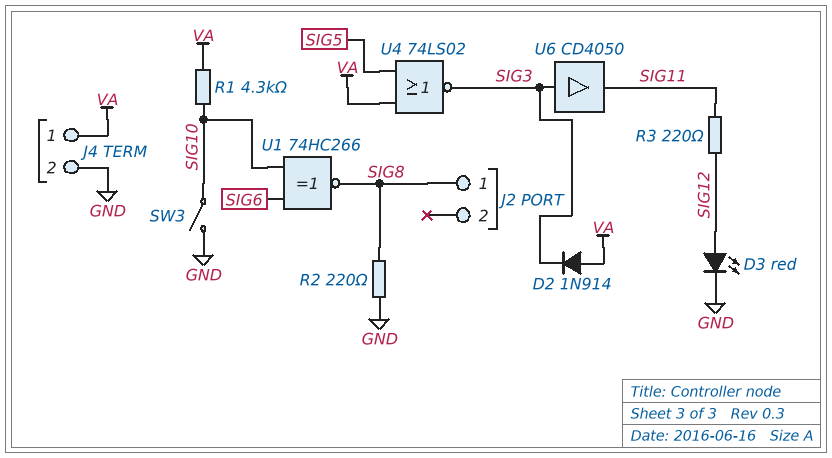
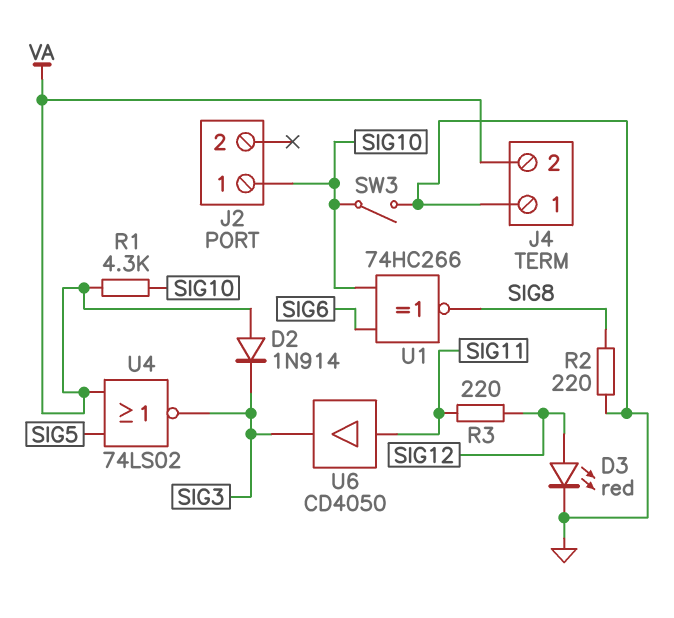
J2 pin 1: SIG8 -> SIG10
J4 pin 1: VA -> GND
J4 pin 2: GND -> VA
U6: buffer CD4050 (in SIG3, out SIG11) -> buffer CD4050 (in SIG11, out SIG3)

